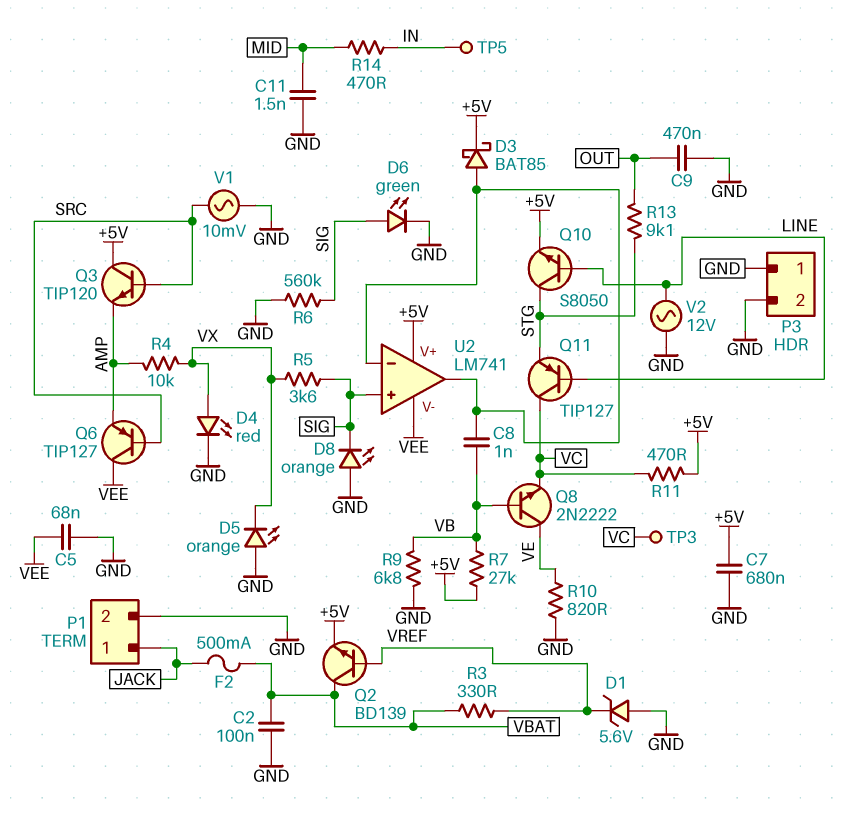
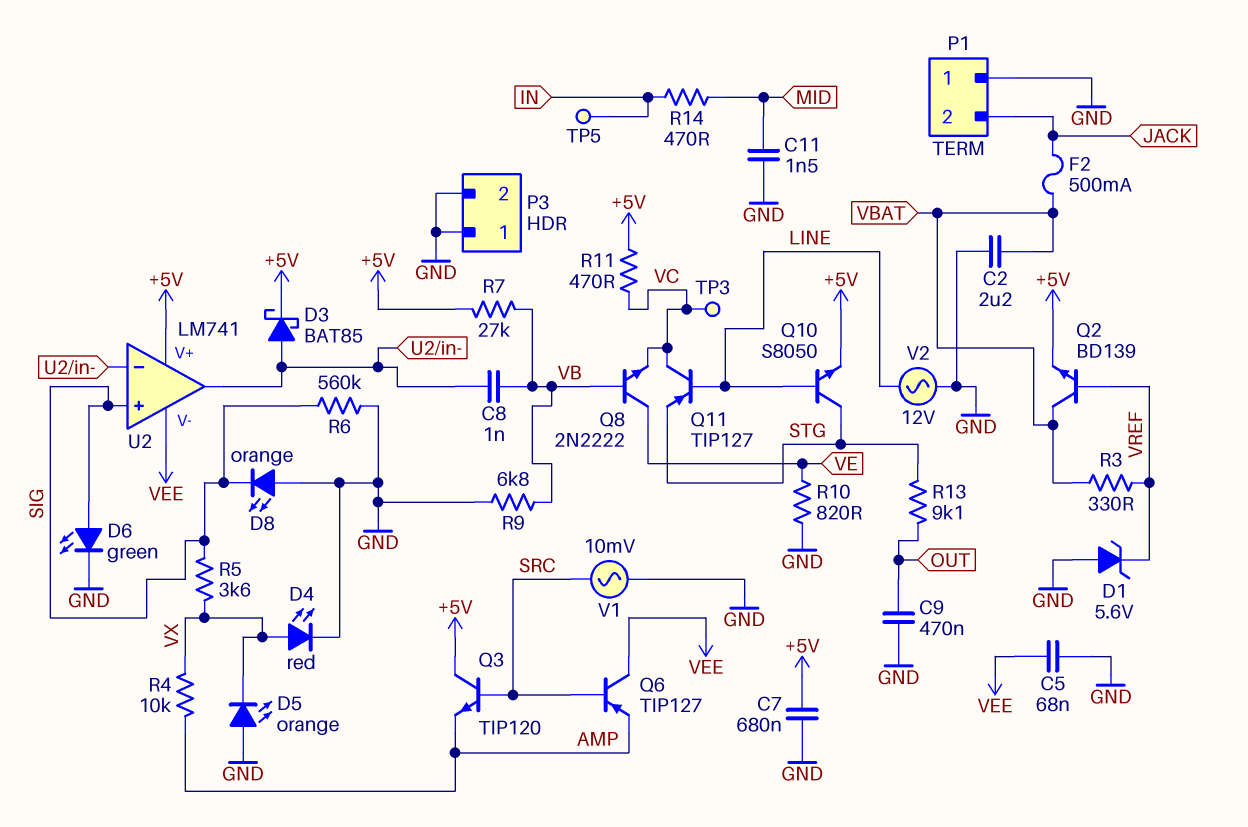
C2: 100nF (GND, VBAT) -> 2.2uF (GND, VBAT)
P1 pin 1: JACK -> GND
P1 pin 2: GND -> JACK

